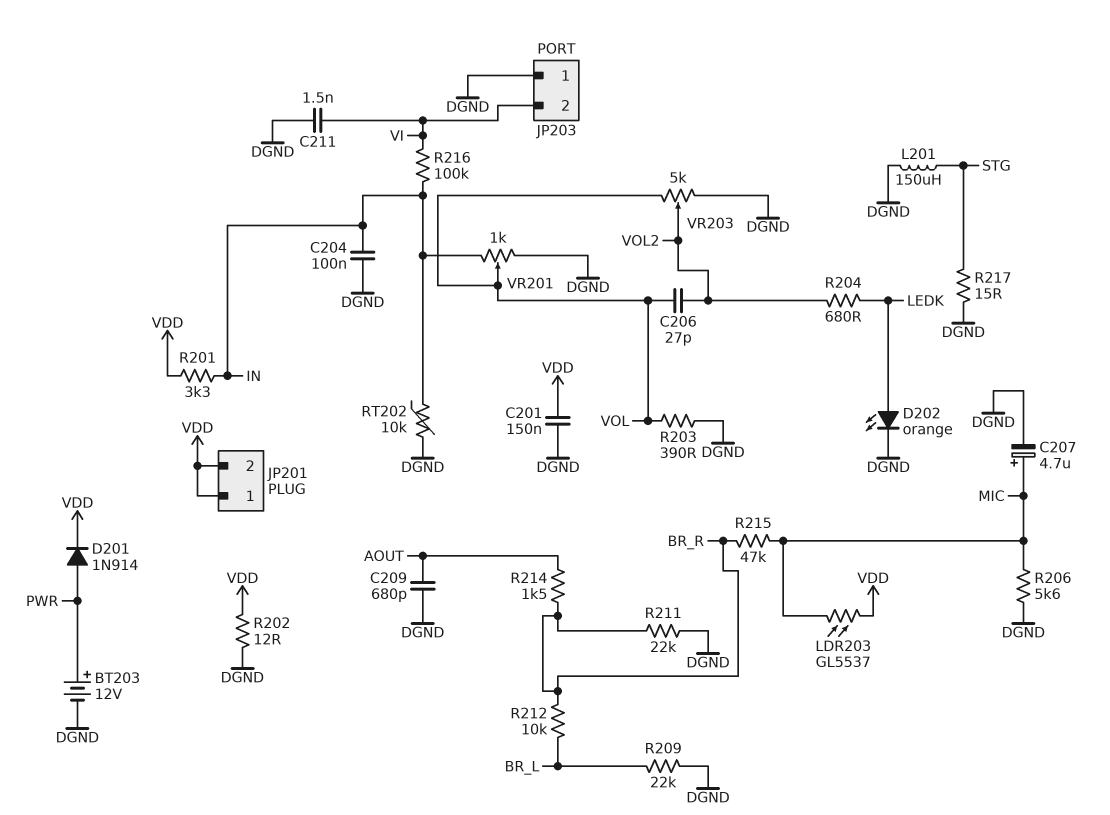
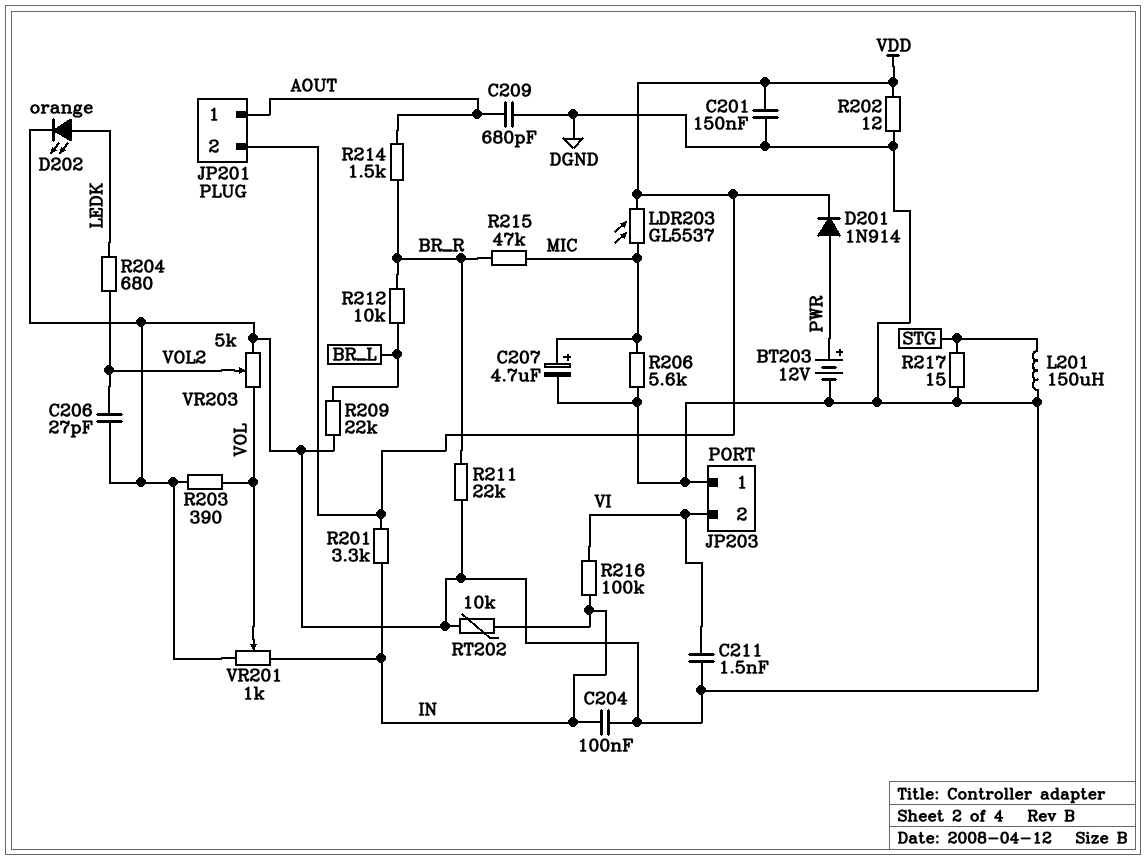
C206: 27pF (VOL, VOL2) -> 27pF (DGND, VOL2)
JP201 pin 1: VDD -> AOUT

